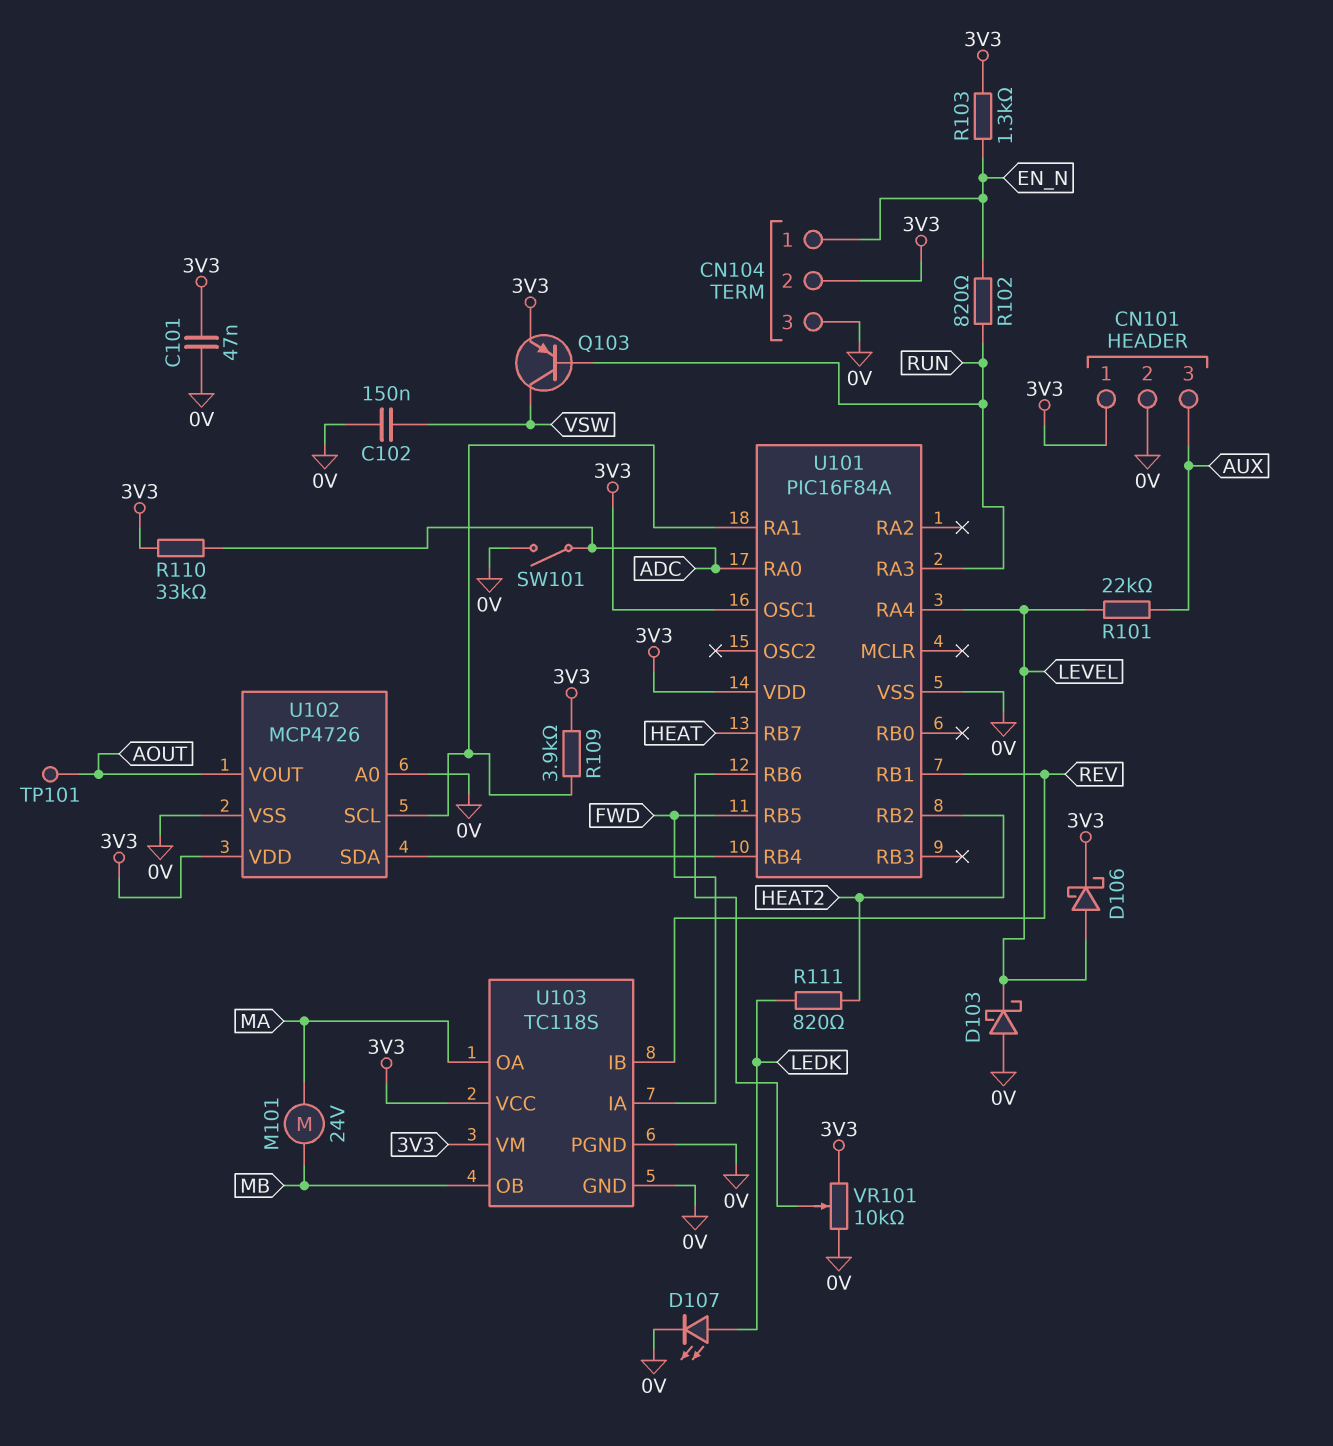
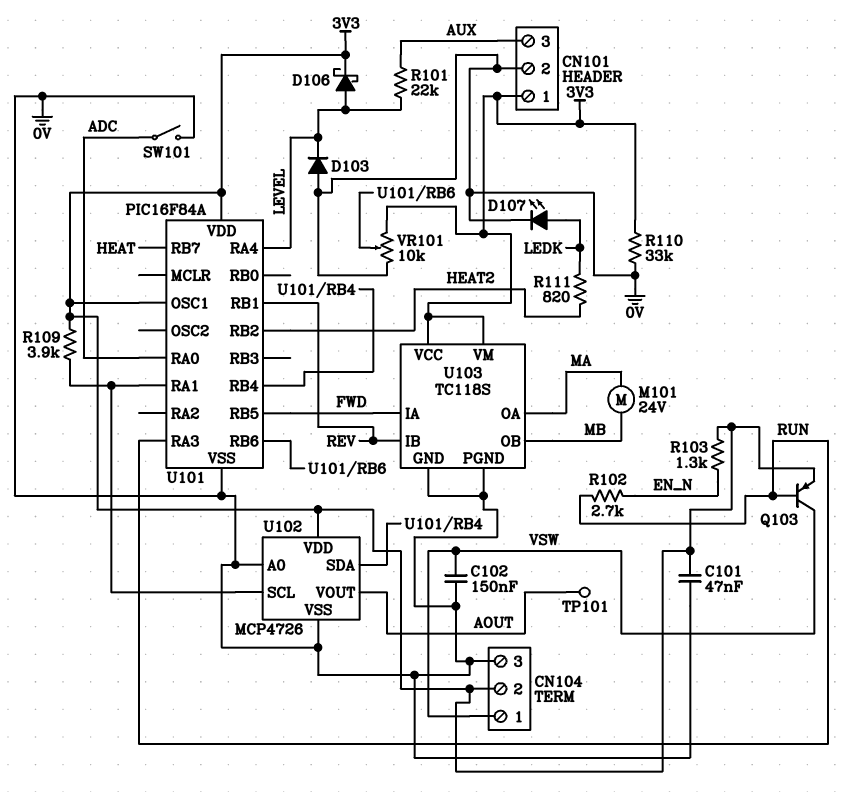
CN104 pin 1: EN_N -> VSW
D103: schottky (A 0V, K LEVEL) -> diode (A 0V, K LEVEL)
R102: 820 (EN_N, RUN) -> 2.7k (EN_N, RUN)
R110: 33k (3V3, ADC) -> 33k (0V, 3V3)

